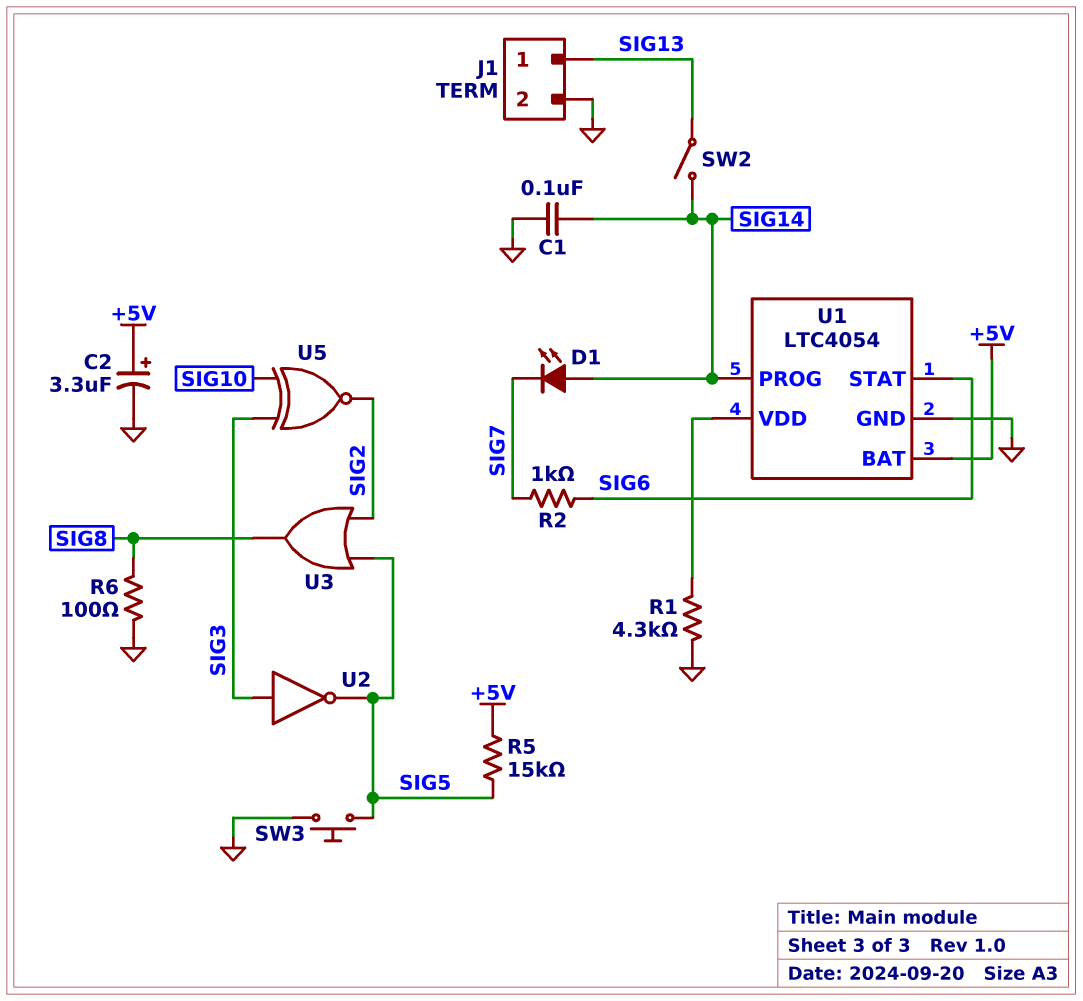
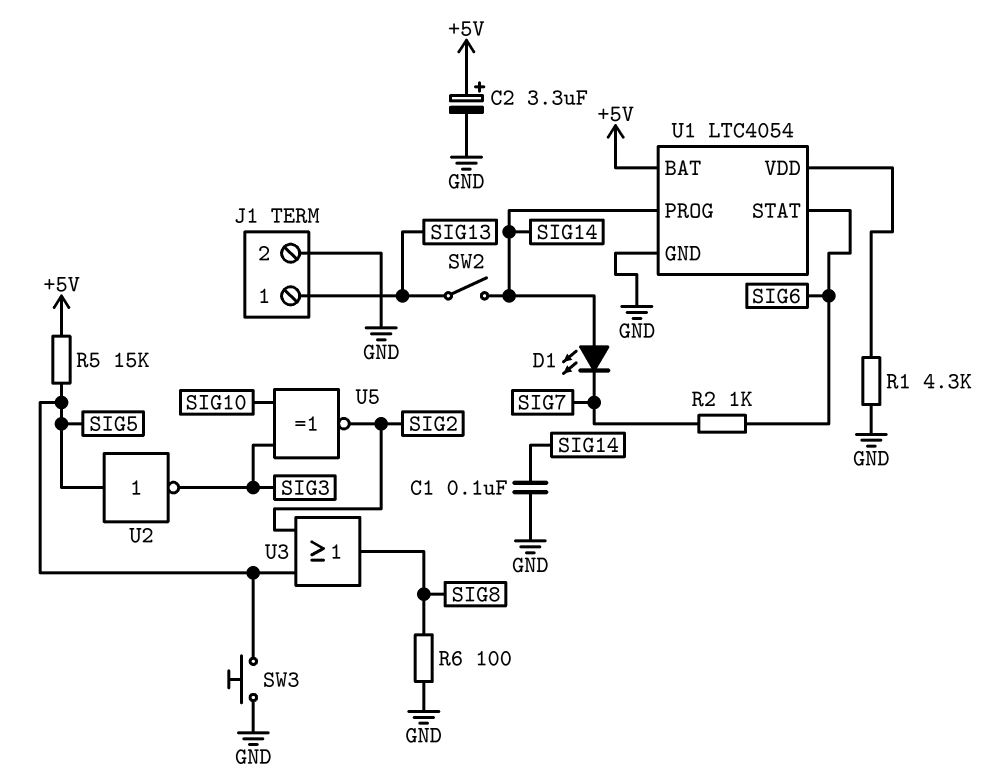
U2: NOT (in SIG3, out SIG5) -> NOT (in SIG5, out SIG3)

